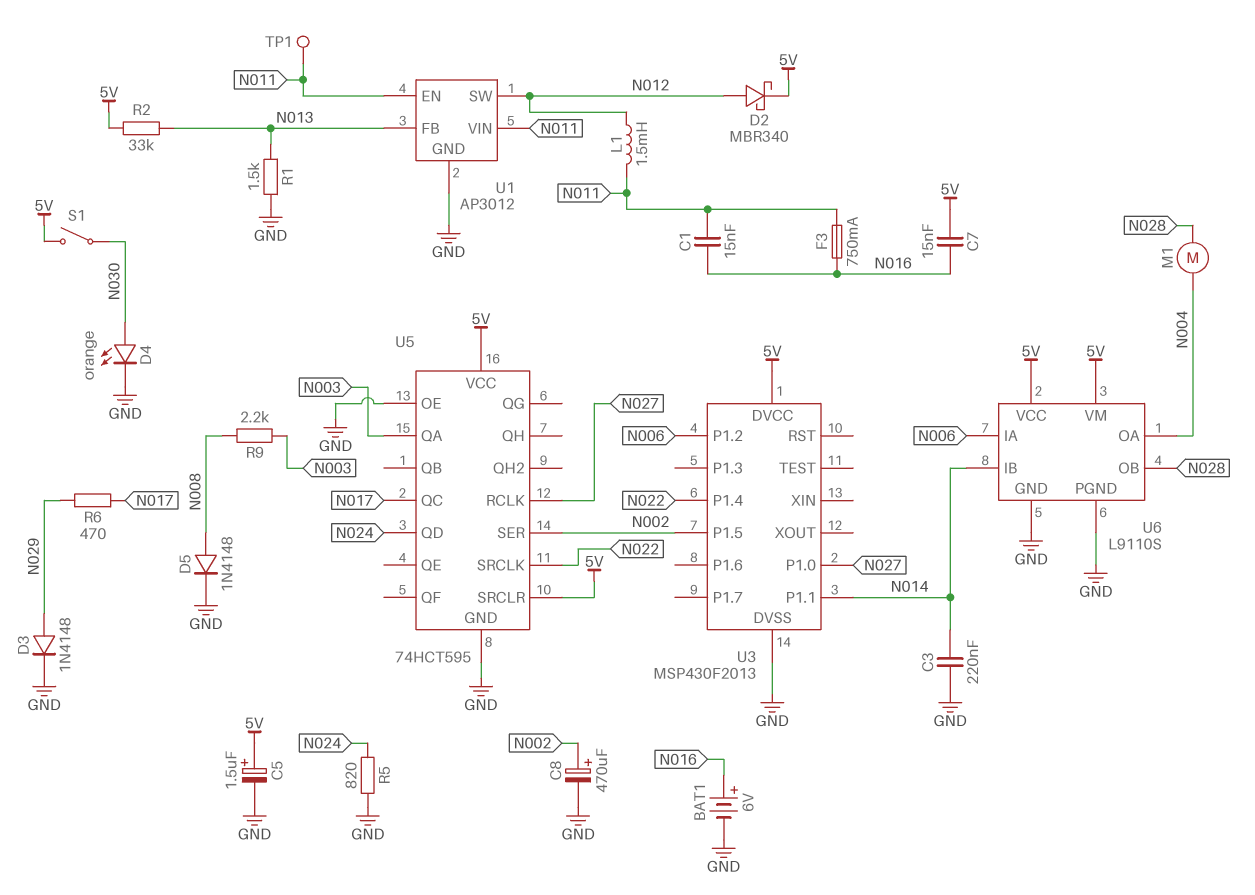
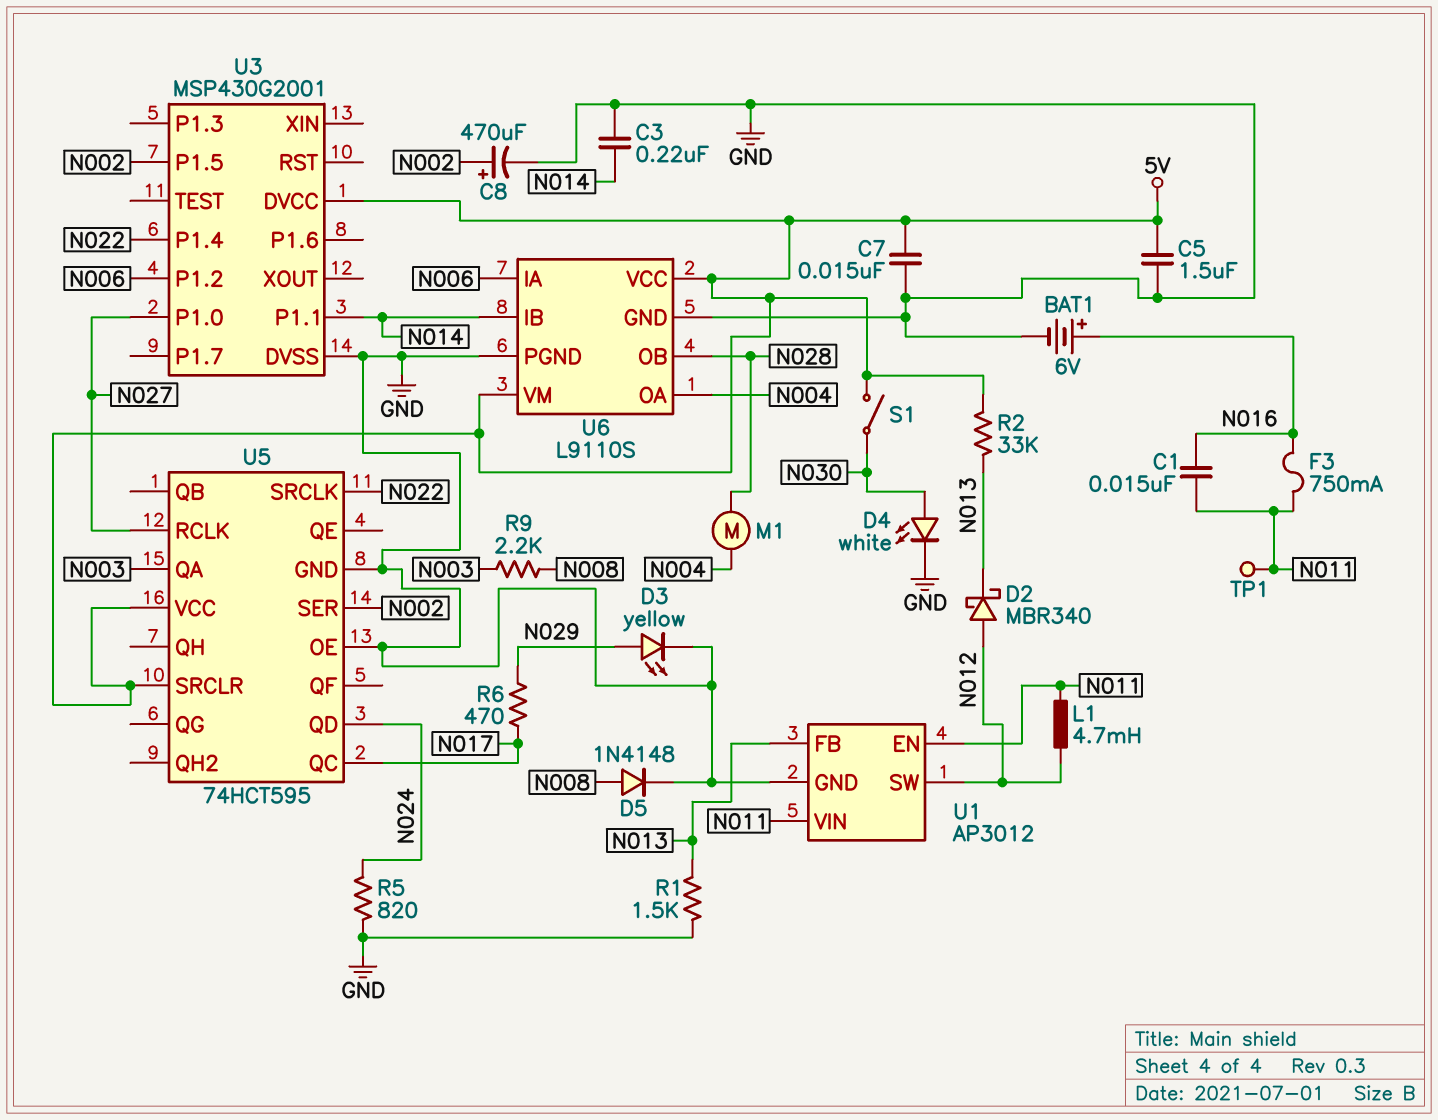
C5: 1.5uF (plus 5V, minus GND) -> 1.5uF (5V, GND)
C7: 15nF (5V, N016) -> 15nF (5V, GND)
D2: schottky MBR340 (A N012, K 5V) -> schottky MBR340 (A N012, K N013)
D3: diode 1N4148 (A N029, K GND) -> LED yellow (A N029, K GND)
D4: LED orange (A N030, K GND) -> LED white (A N030, K GND)
L1: 1.5mH (N011, N012) -> 4.7mH (N011, N012)
U3: MSP430F2013 -> MSP430G2001

